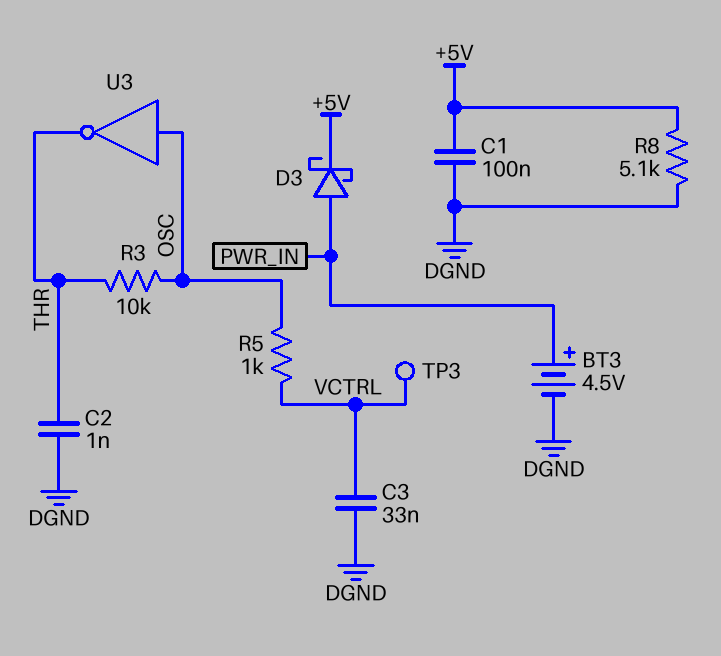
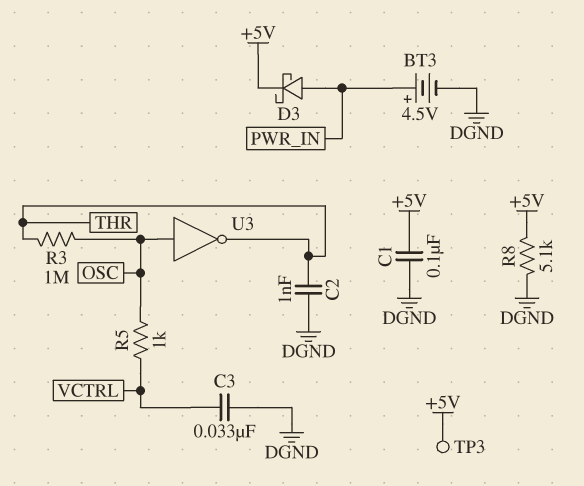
R3: 10k (OSC, THR) -> 1M (OSC, THR)
TP3: test point (VCTRL) -> test point (+5V)

